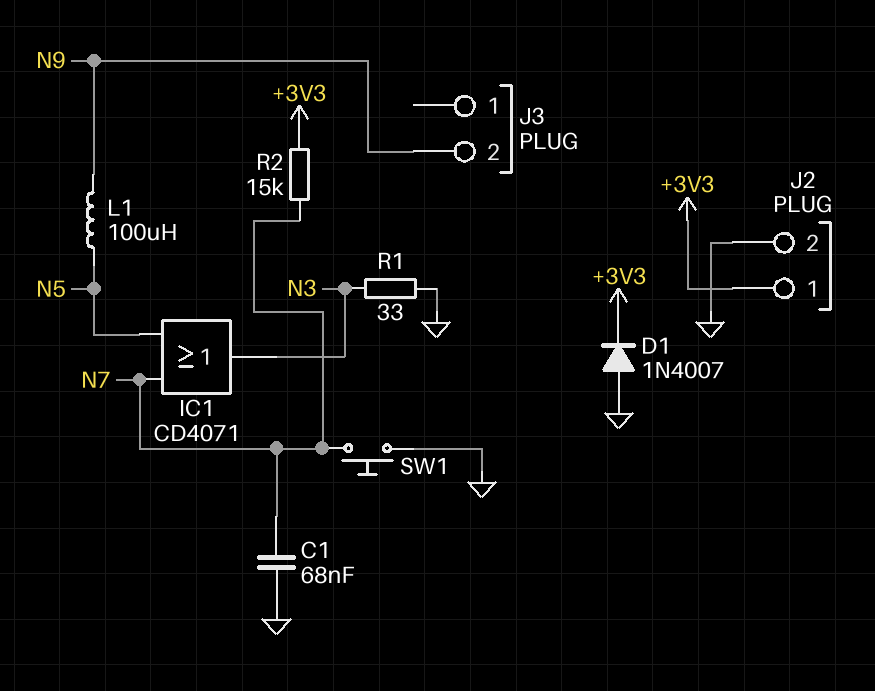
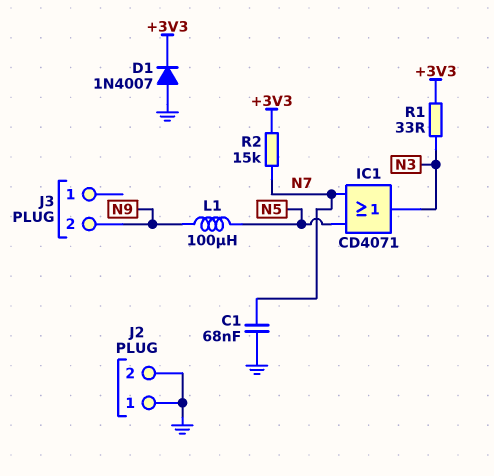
J2 pin 1: +3V3 -> GND
R1: 33 (GND, N3) -> 33 (+3V3, N3)
SW1: button (GND, N7) -> none

